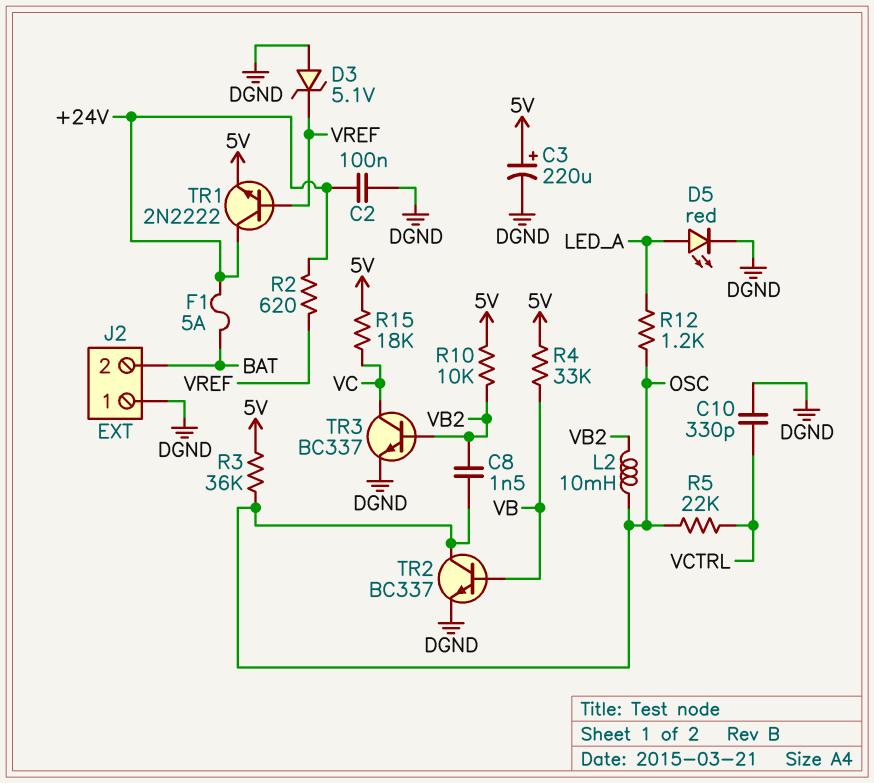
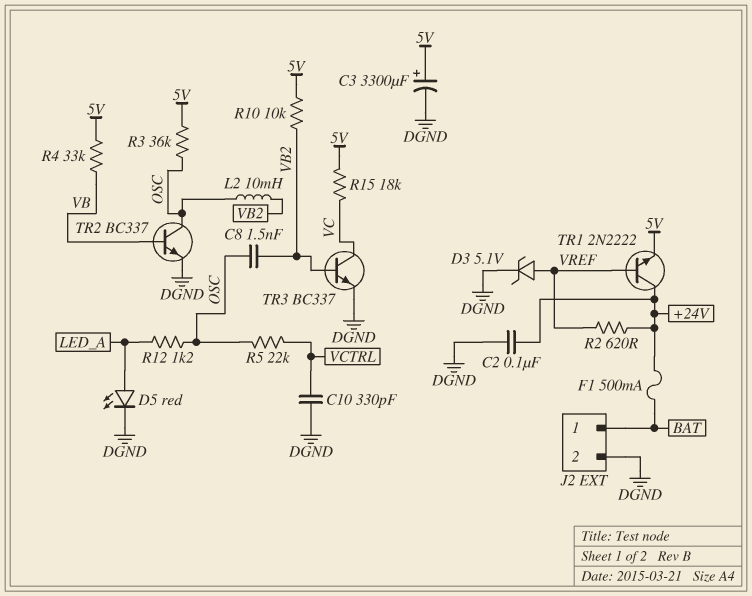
C3: 220uF (plus 5V, minus DGND) -> 3300uF (plus 5V, minus DGND)
D3: zener 5.1V (A DGND, K VREF) -> zener 5.1V (A VREF, K DGND)
F1: 5A (+24V, BAT) -> 500mA (+24V, BAT)
J2 pin 1: DGND -> BAT
J2 pin 2: BAT -> DGND

